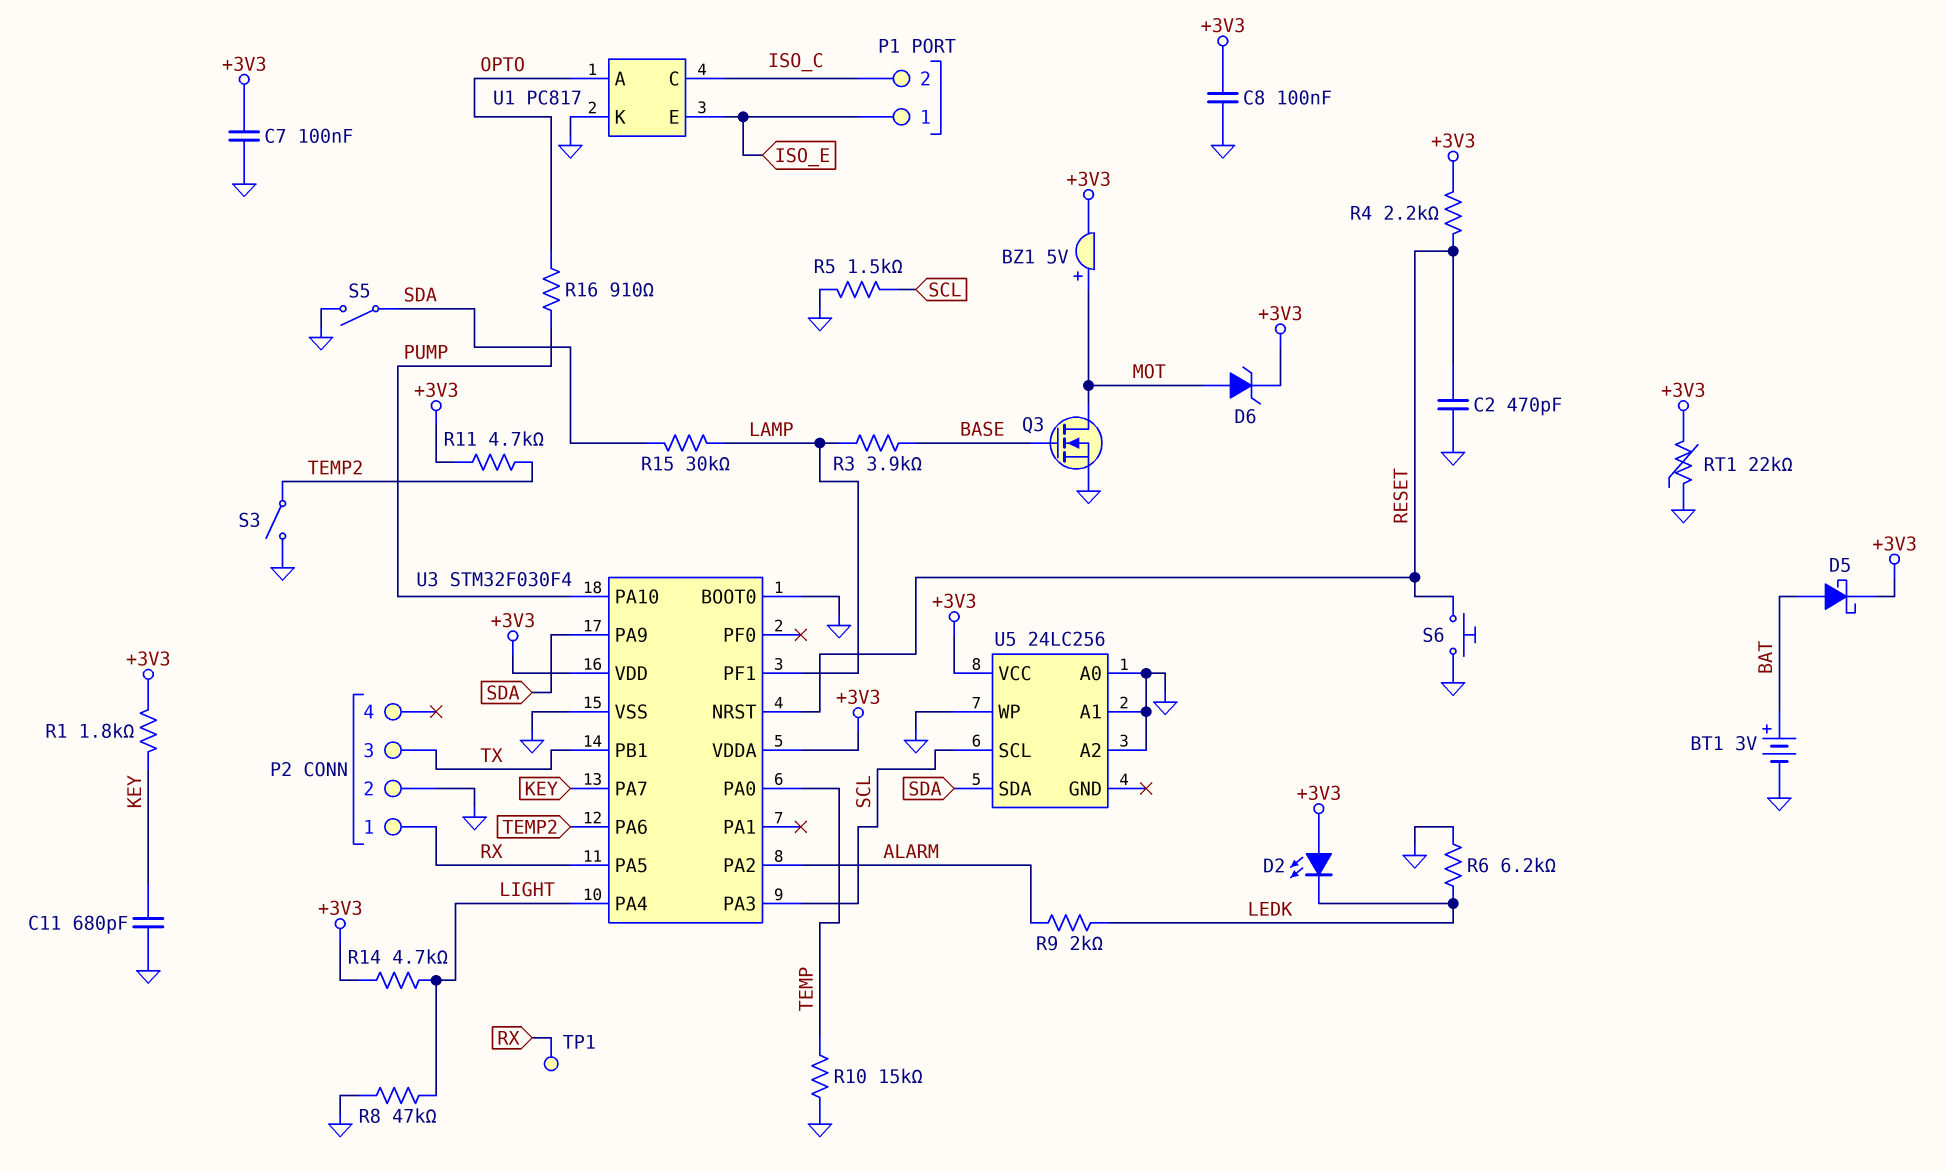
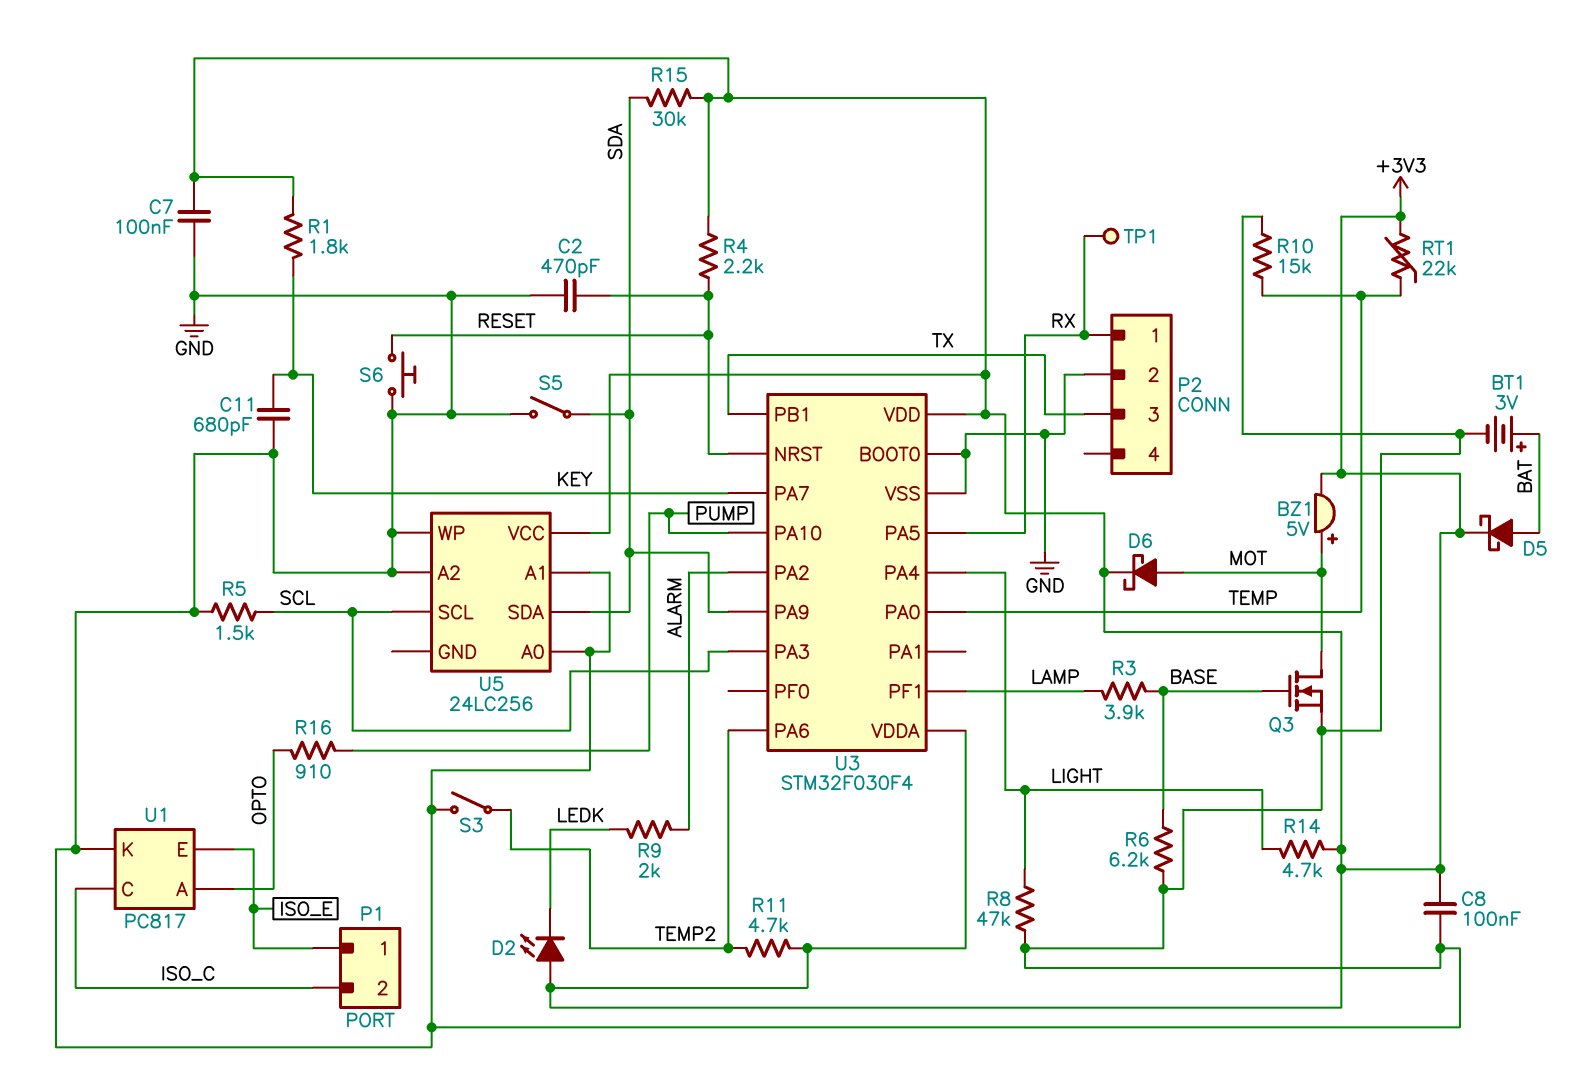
D6: zener (A MOT, K +3V3) -> schottky (A MOT, K +3V3)
R6: 6.2k (GND, LEDK) -> 6.2k (BASE, GND)
R15: 30k (LAMP, SDA) -> 30k (+3V3, SDA)
RT1: 22k (+3V3, GND) -> 22k (+3V3, TEMP)

